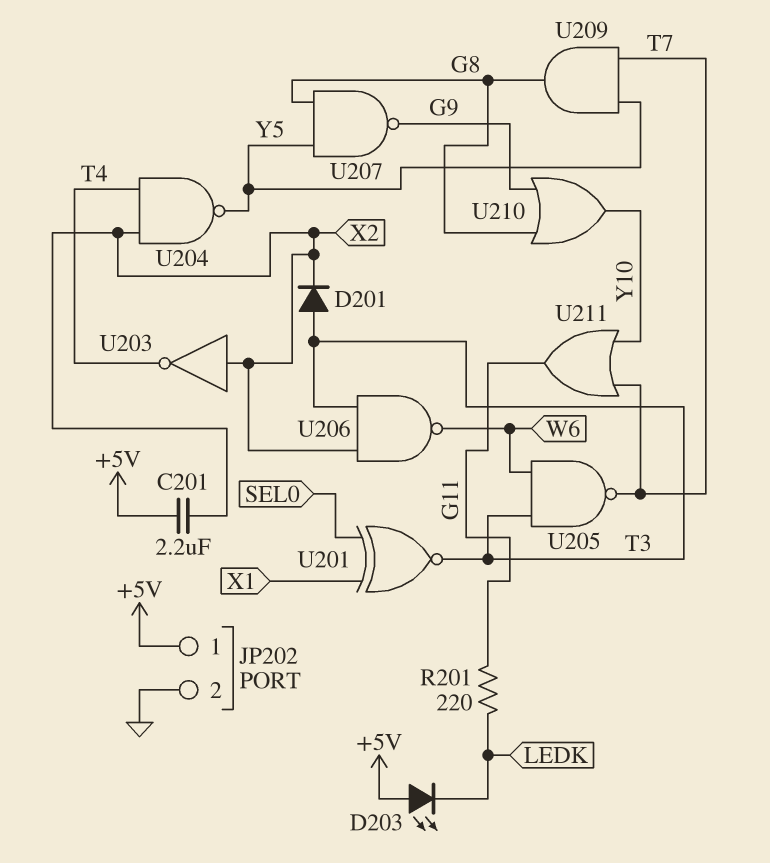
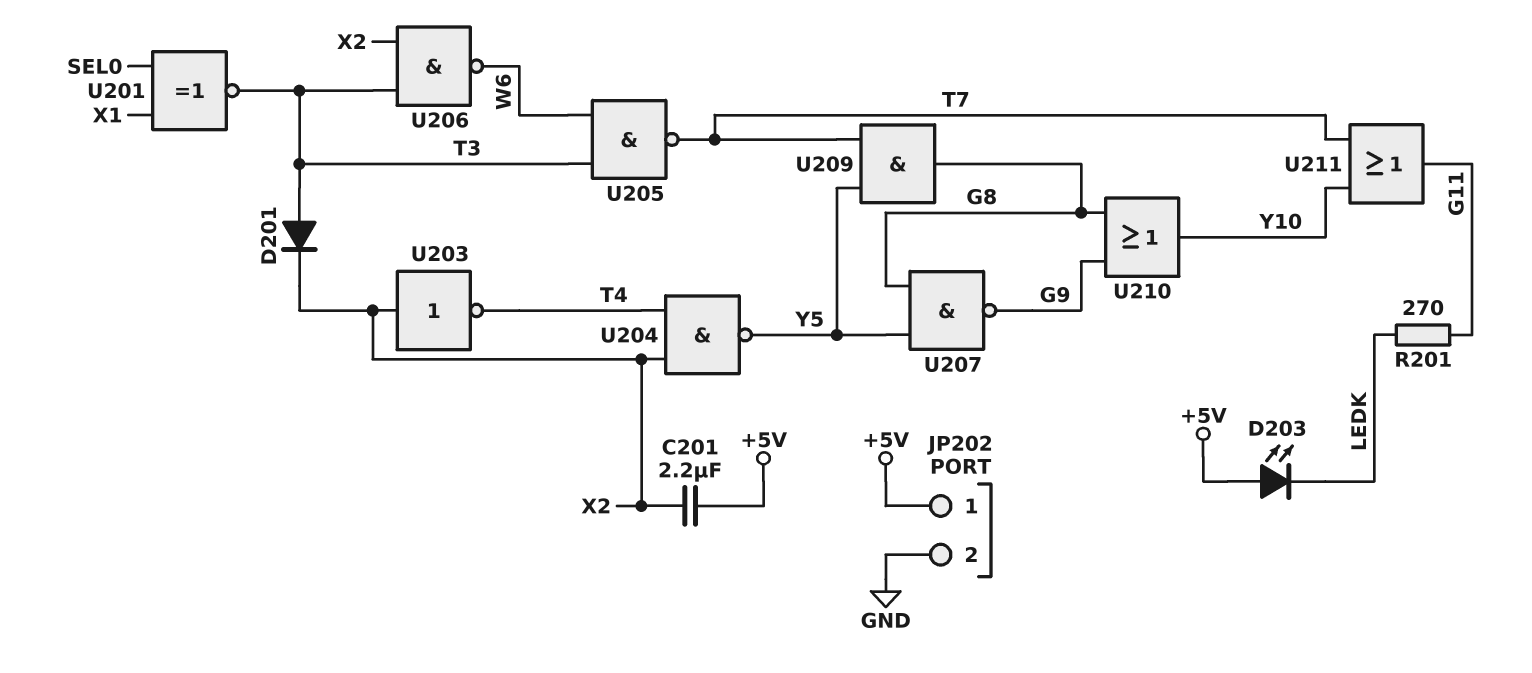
R201: 220 (G11, LEDK) -> 270 (G11, LEDK)

